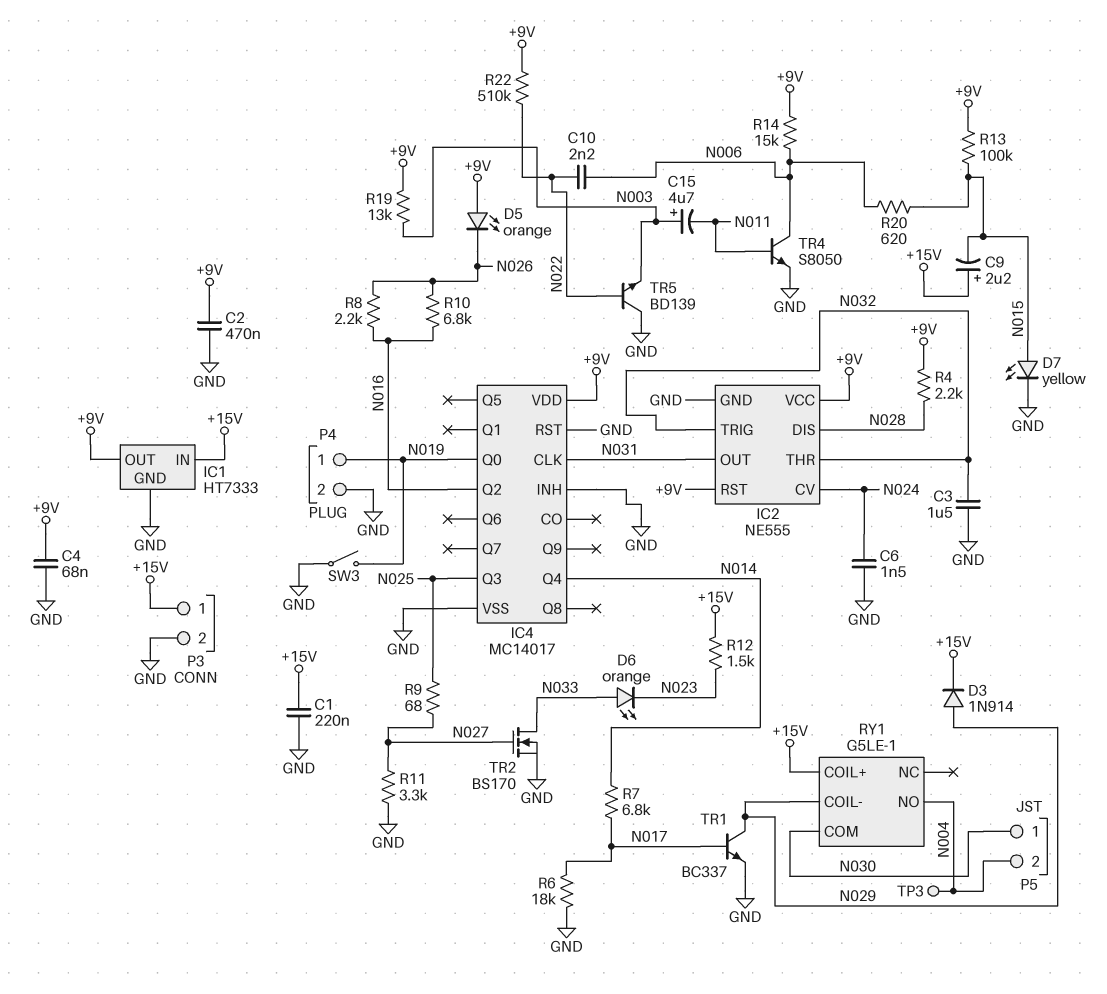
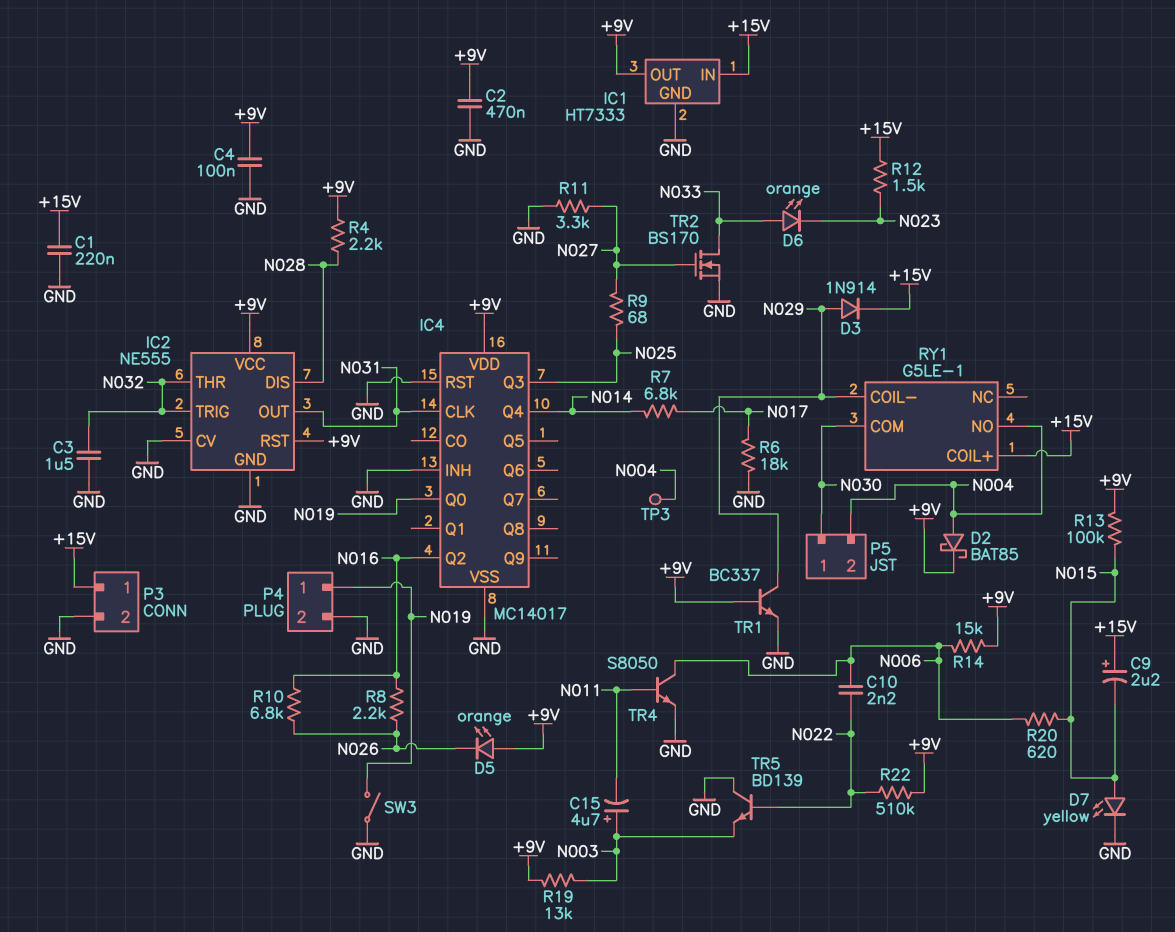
C4: 68nF (+9V, GND) -> 100nF (+9V, GND)
C6: 1.5nF (GND, N024) -> none
D2: none -> schottky BAT85 (A N004, K +9V)
IC2 pin CV: N024 -> GND
TR1: NPN BC337 (B N017, C N029, E GND) -> NPN BC337 (B +9V, C N029, E GND)

